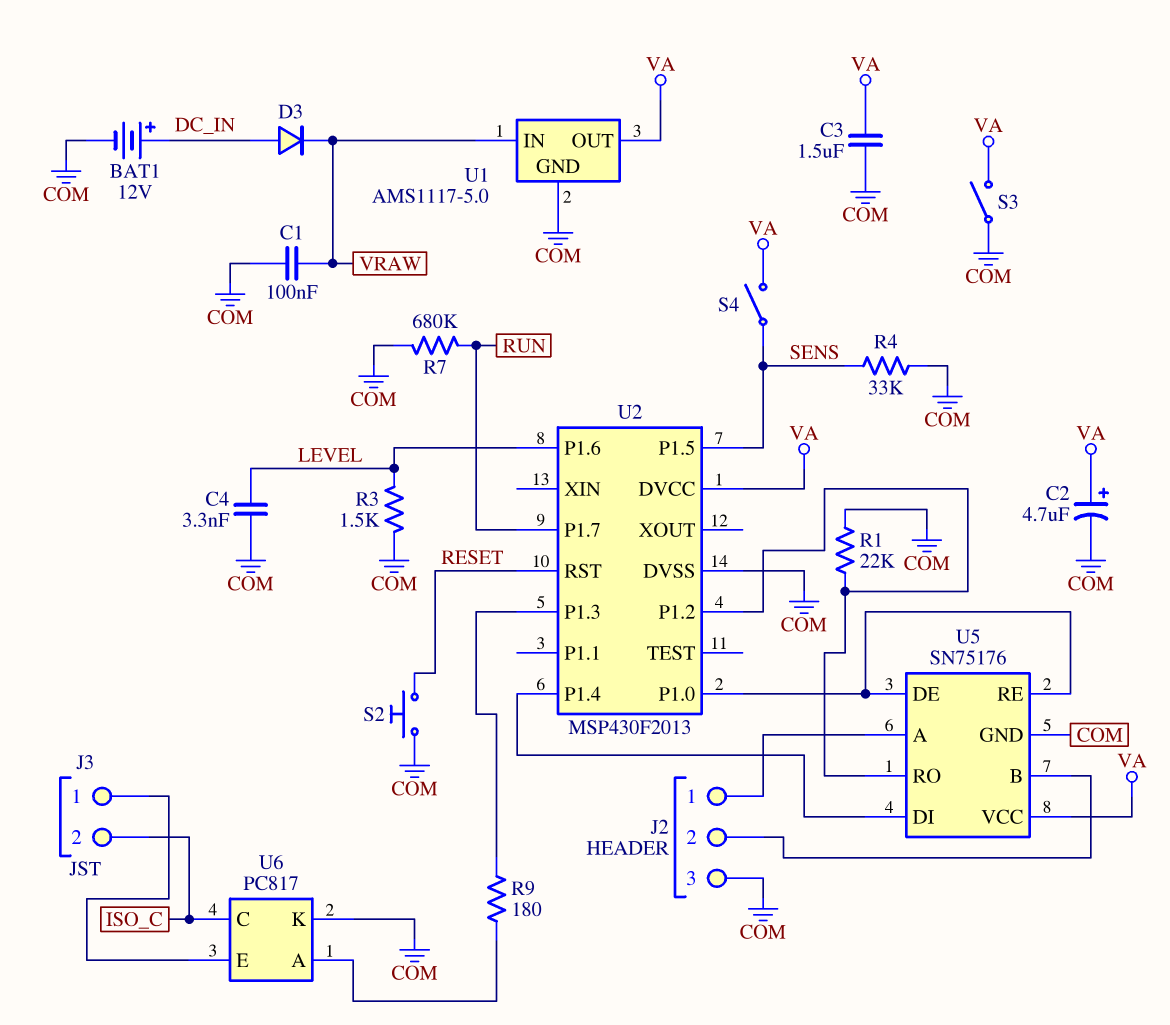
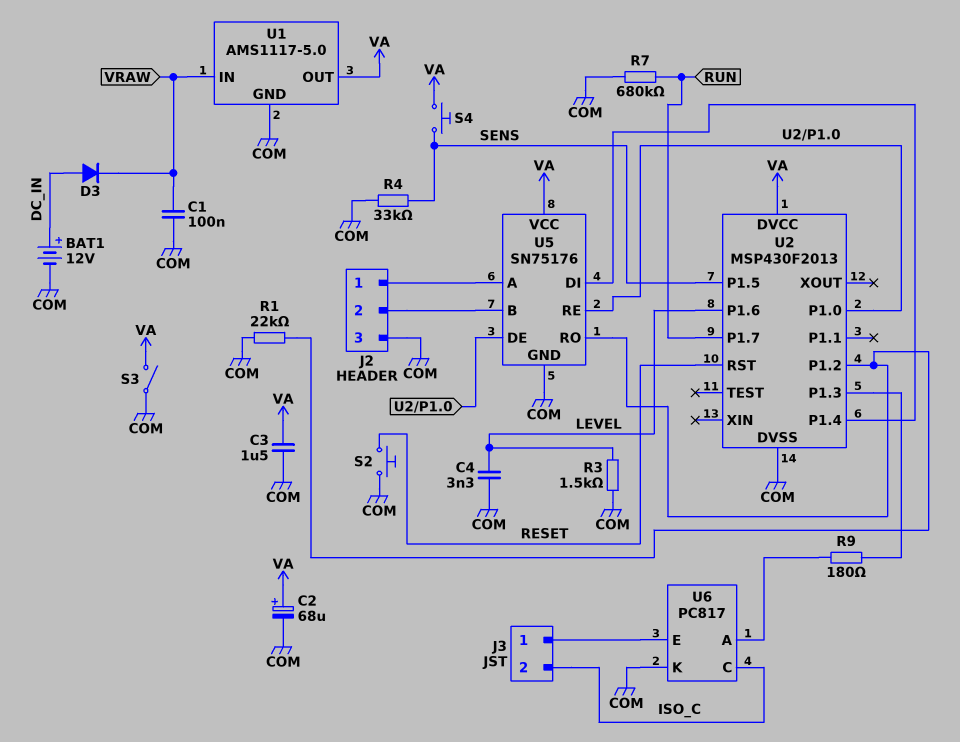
C2: 4.7uF (plus VA, minus COM) -> 68uF (plus VA, minus COM)
S4: switch (SENS, VA) -> button (SENS, VA)

